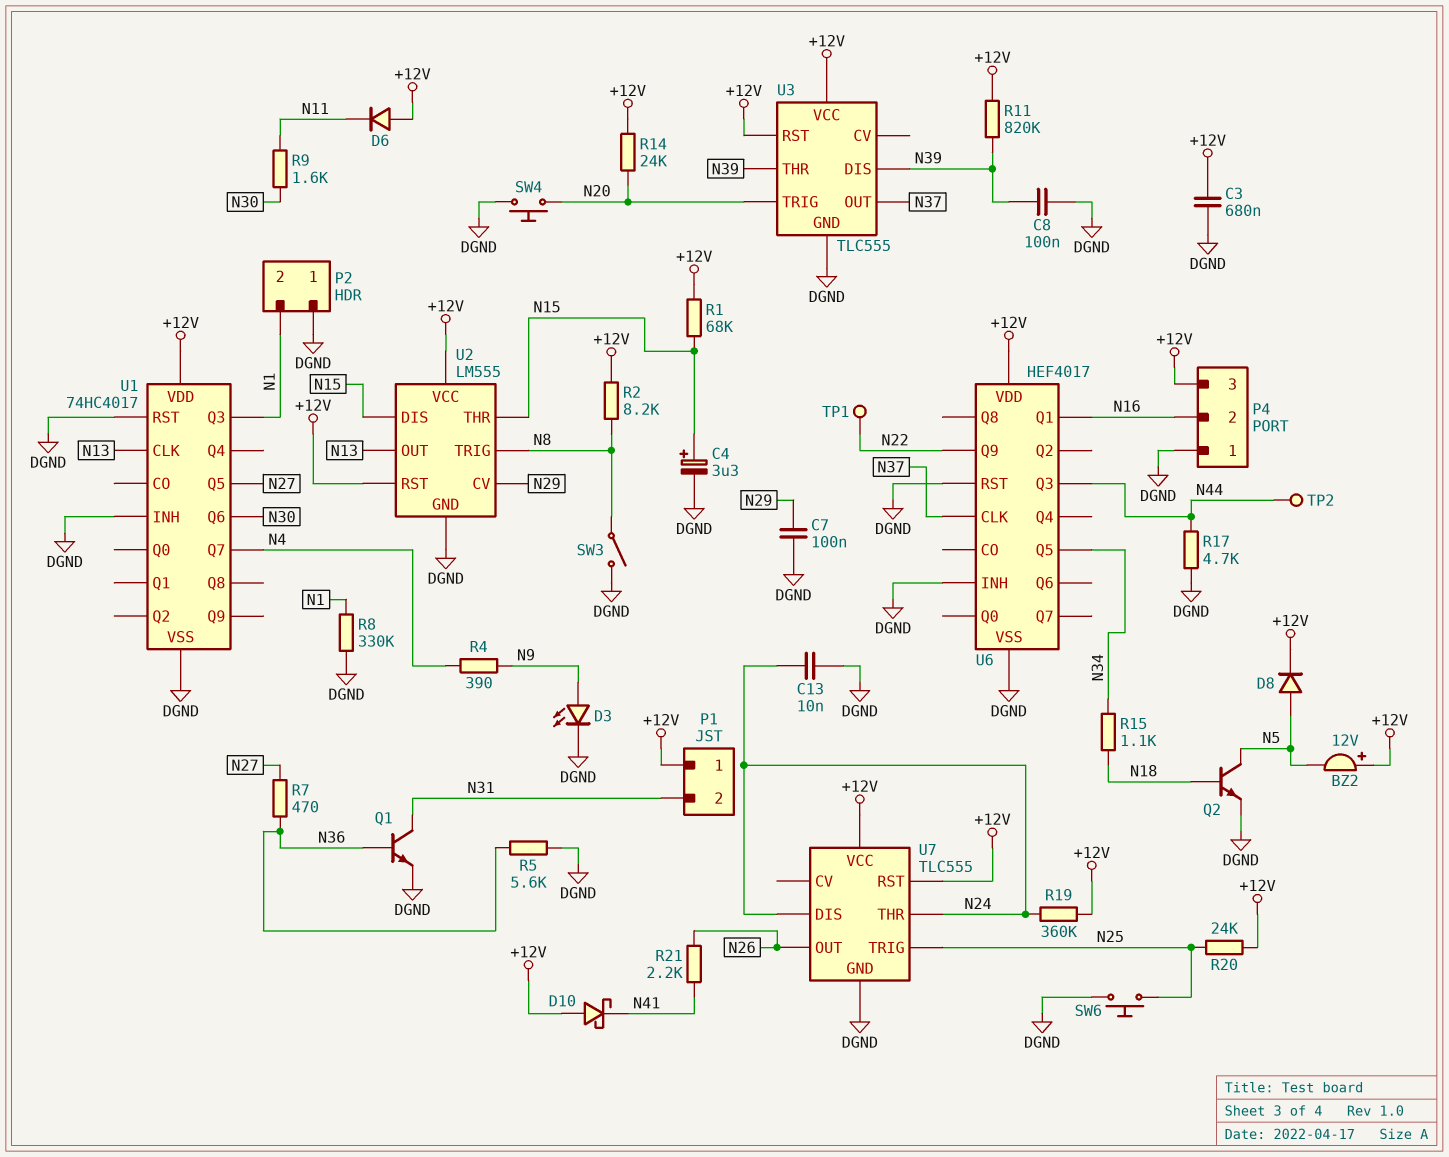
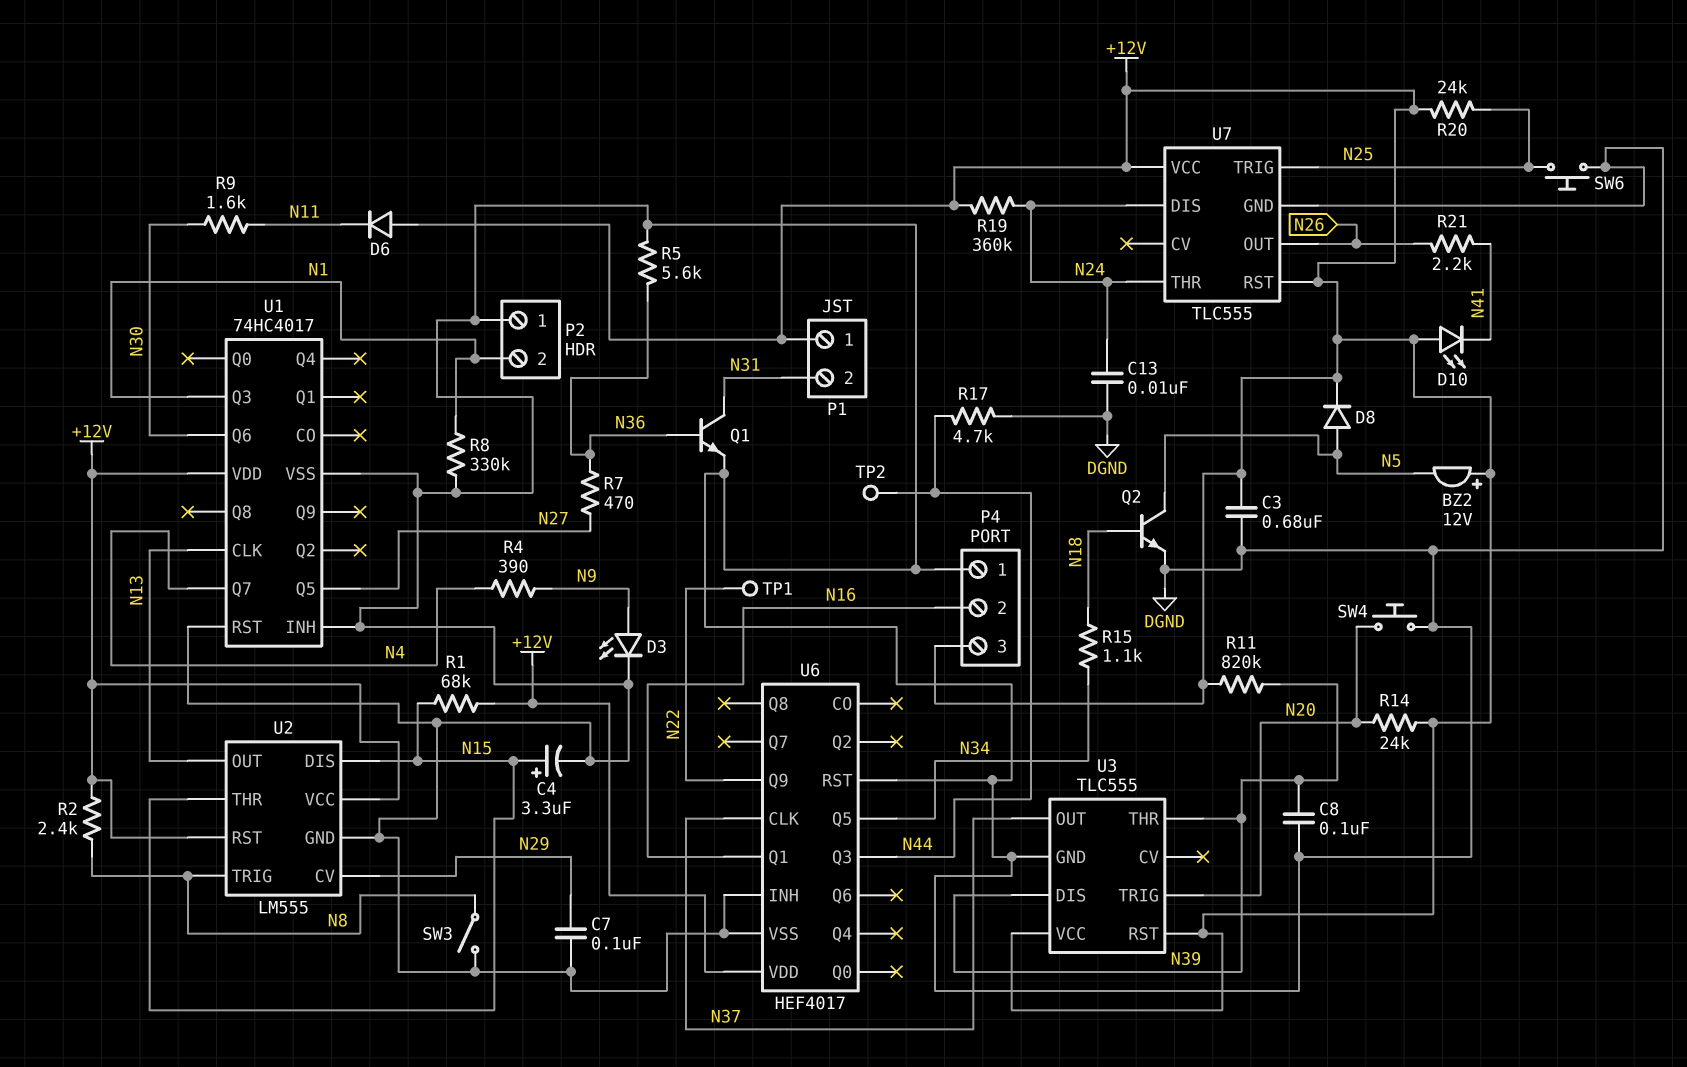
D10: schottky (A +12V, K N41) -> LED (A +12V, K N41)
R2: 8.2k (+12V, N8) -> 2.4k (+12V, N8)

